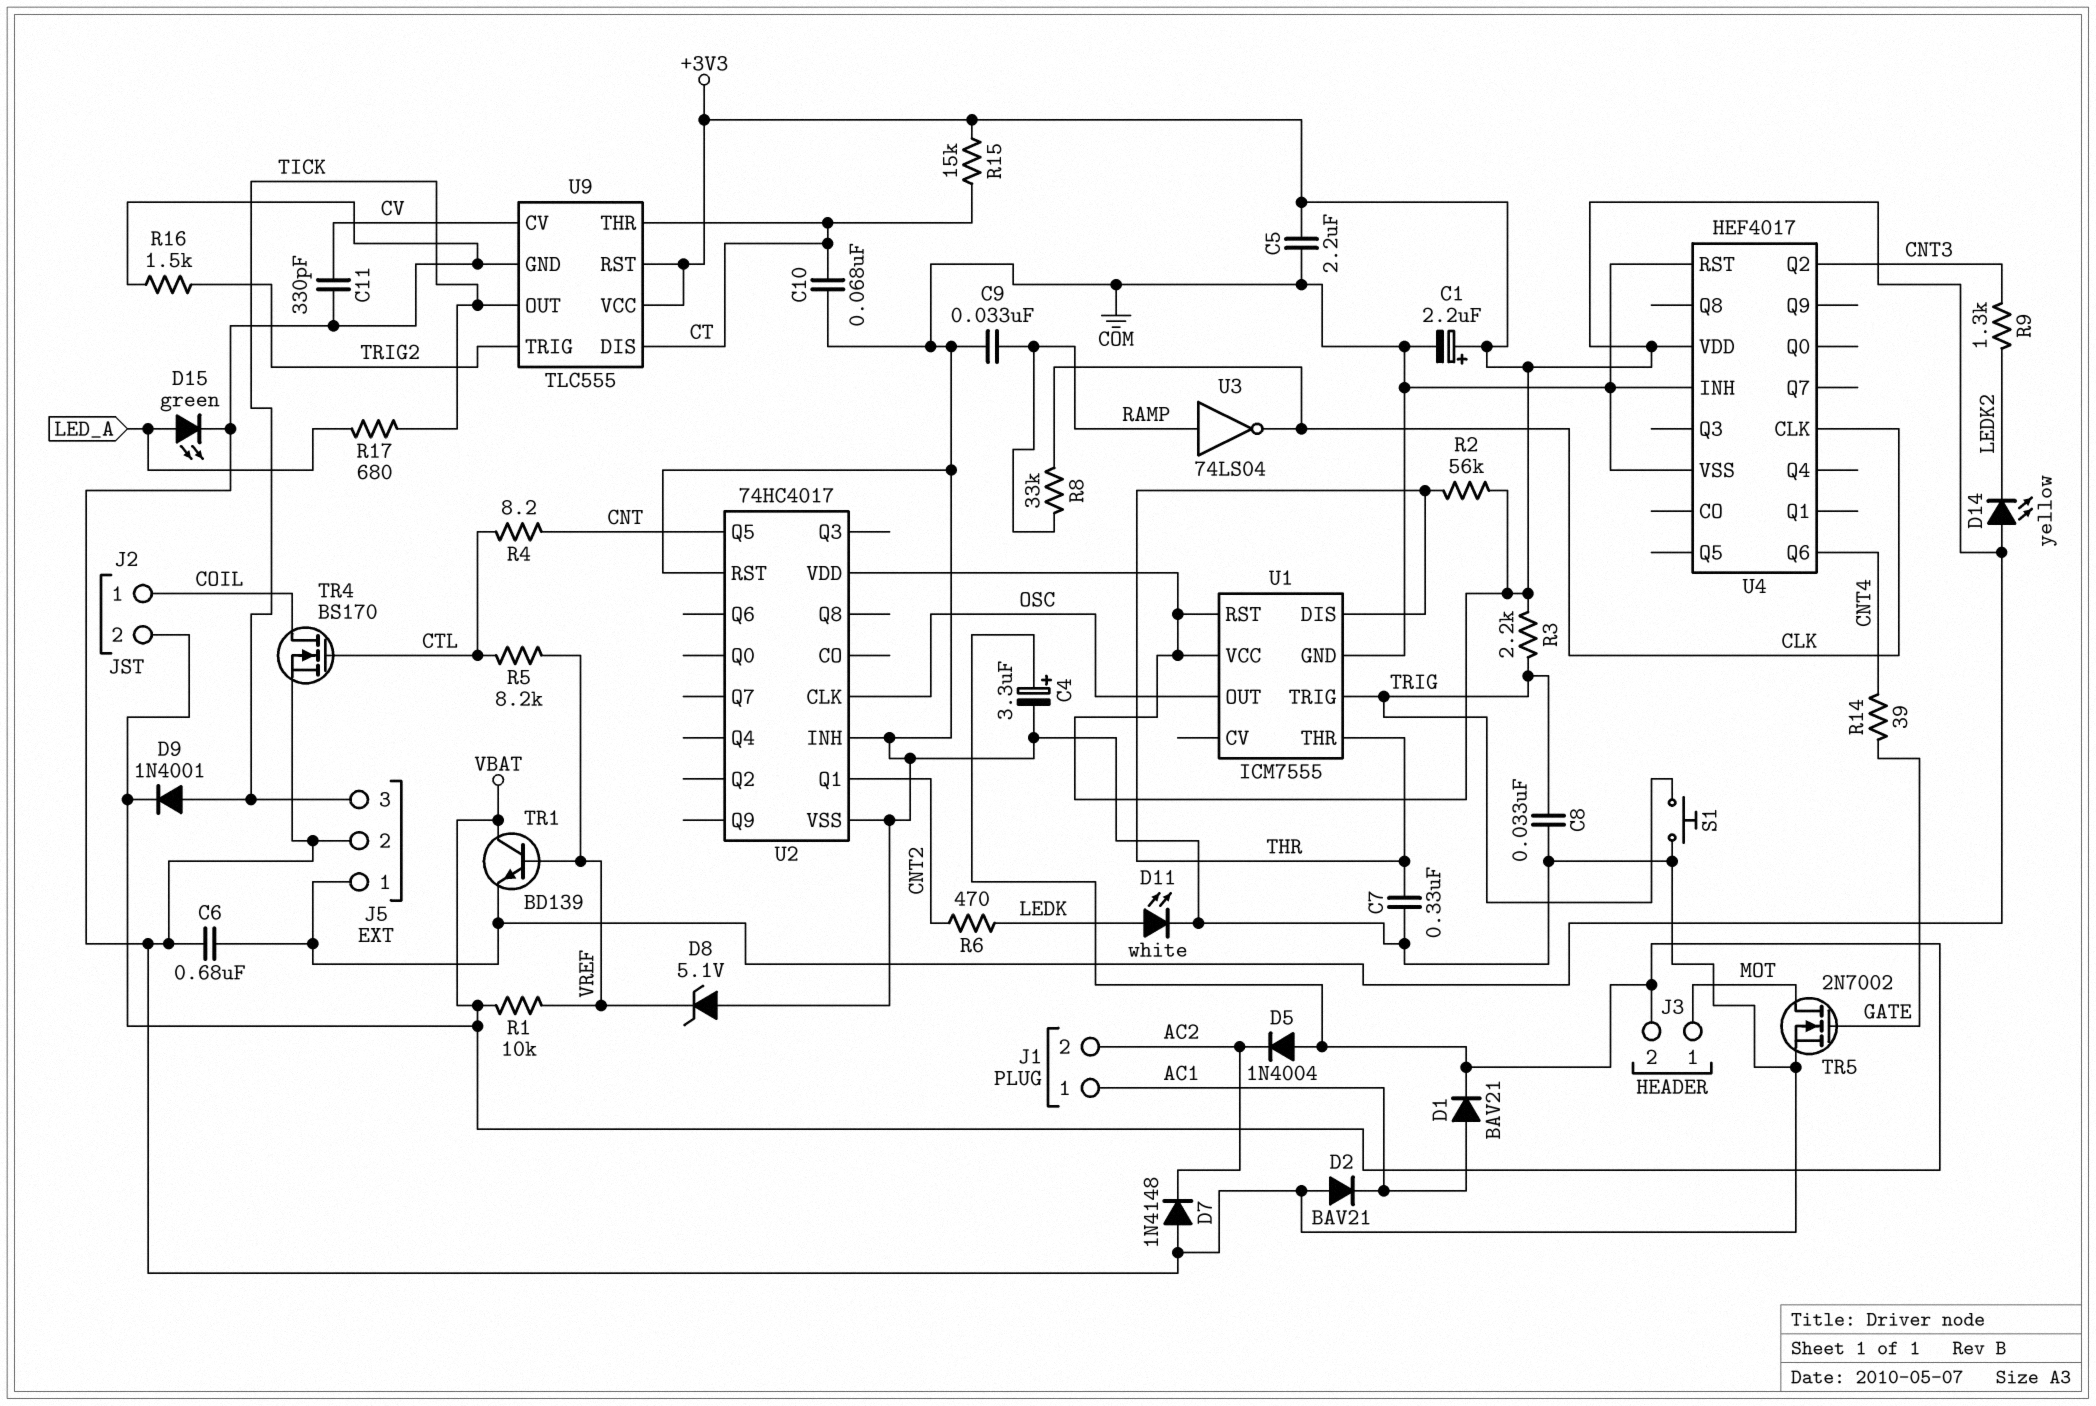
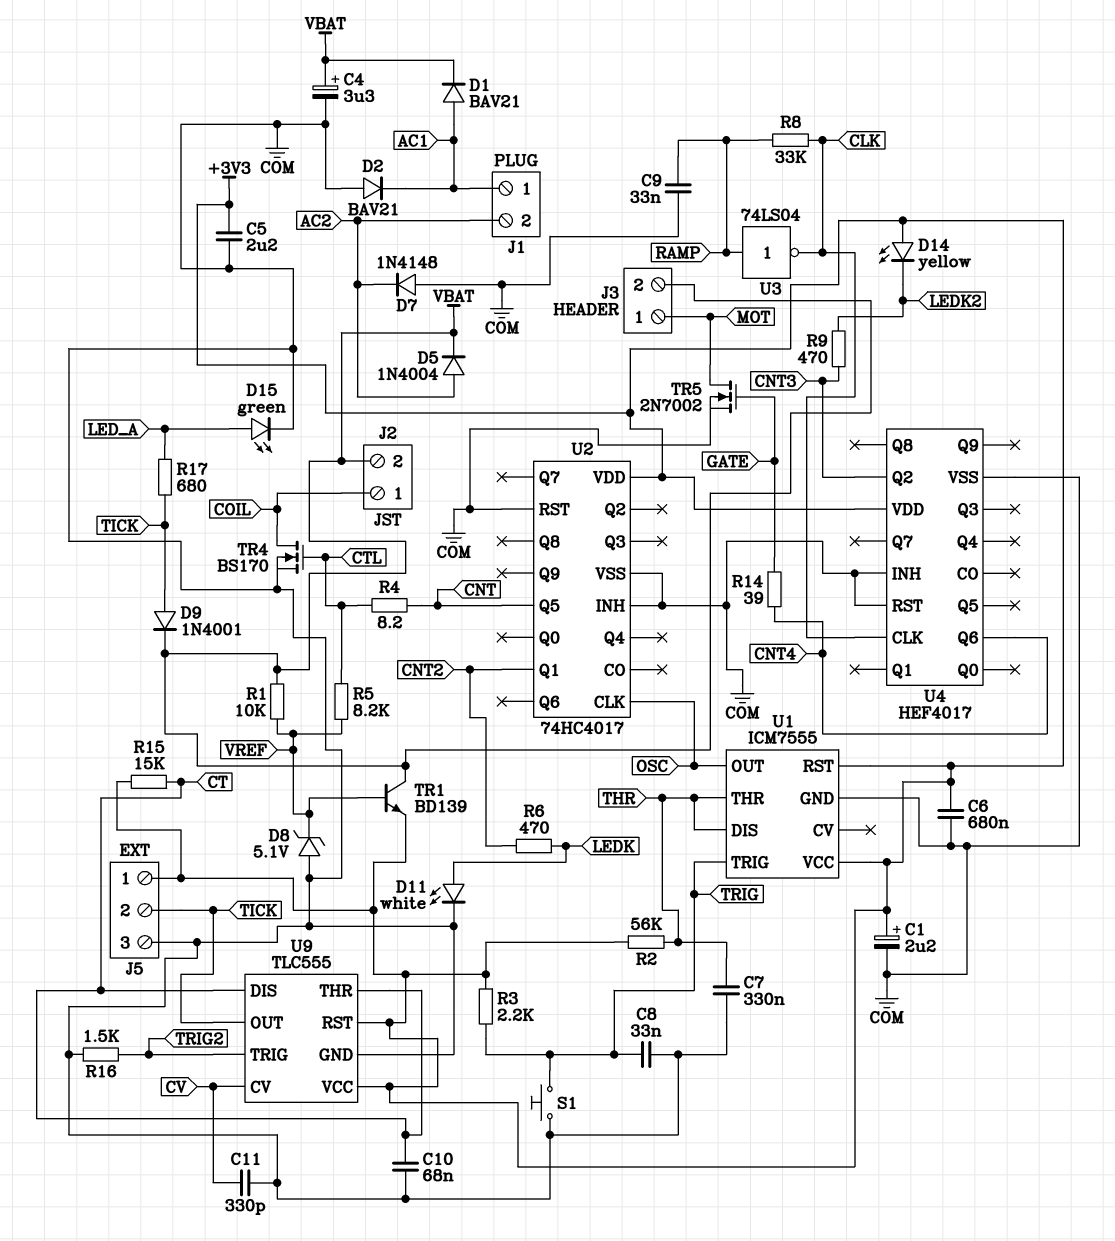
D5: diode 1N4004 (A VBAT, K AC2) -> diode 1N4004 (A AC2, K VBAT)
J5 pin 2: COM -> TICK
J5 pin 3: TICK -> COM
R9: 1.3k (CNT3, LEDK2) -> 470 (CNT3, LEDK2)

